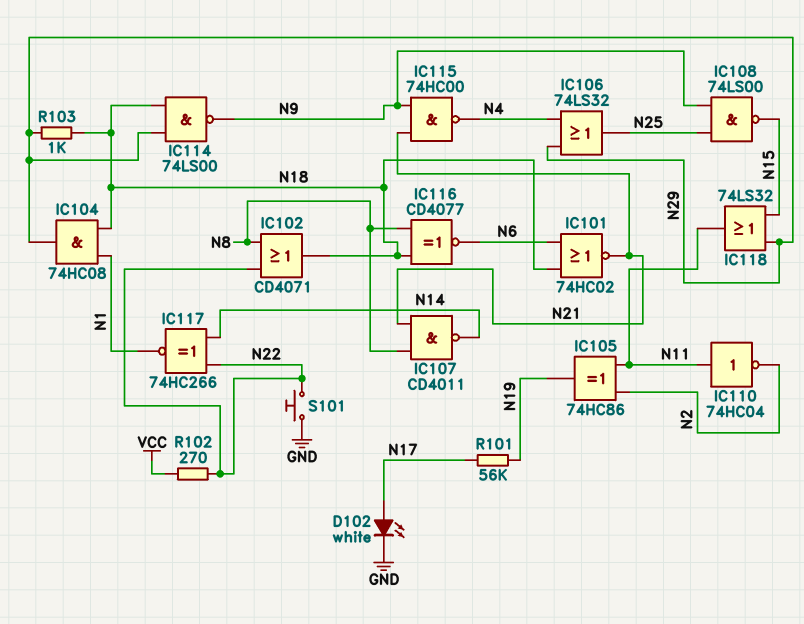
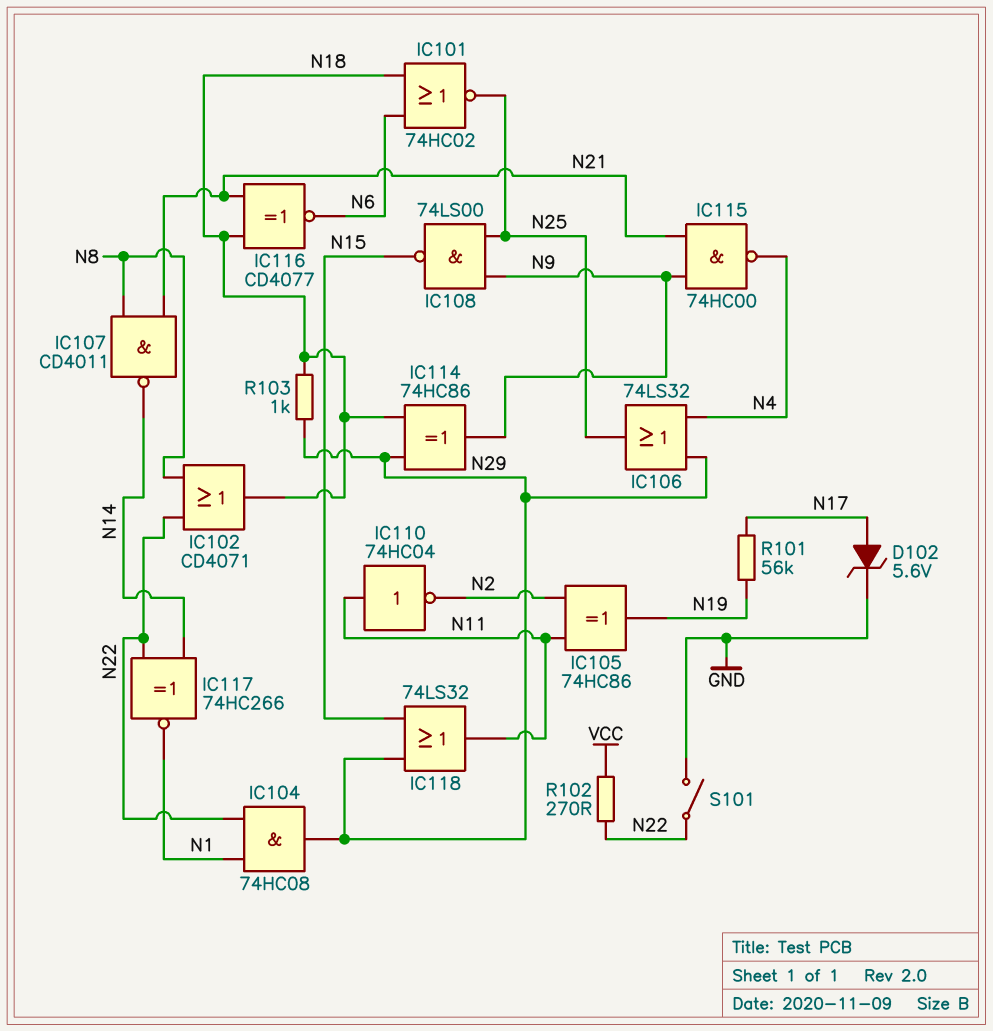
D102: LED white (A N17, K GND) -> zener 5.6V (A N17, K GND)
IC101: NOR 74HC02 (in N6, in N18, out N21) -> NOR 74HC02 (in N6, in N18, out N25)
IC104: AND 74HC08 (in N1, in N18, out N29) -> AND 74HC08 (in N1, in N22, out N29)
IC114: NAND 74LS00 (in N18, in N29, out N9) -> XOR 74HC86 (in N18, in N29, out N9)
IC116: XNOR CD4077 (in N8, in N18, out N6) -> XNOR CD4077 (in N18, in N21, out N6)
S101: button (GND, N22) -> switch (GND, N22)

